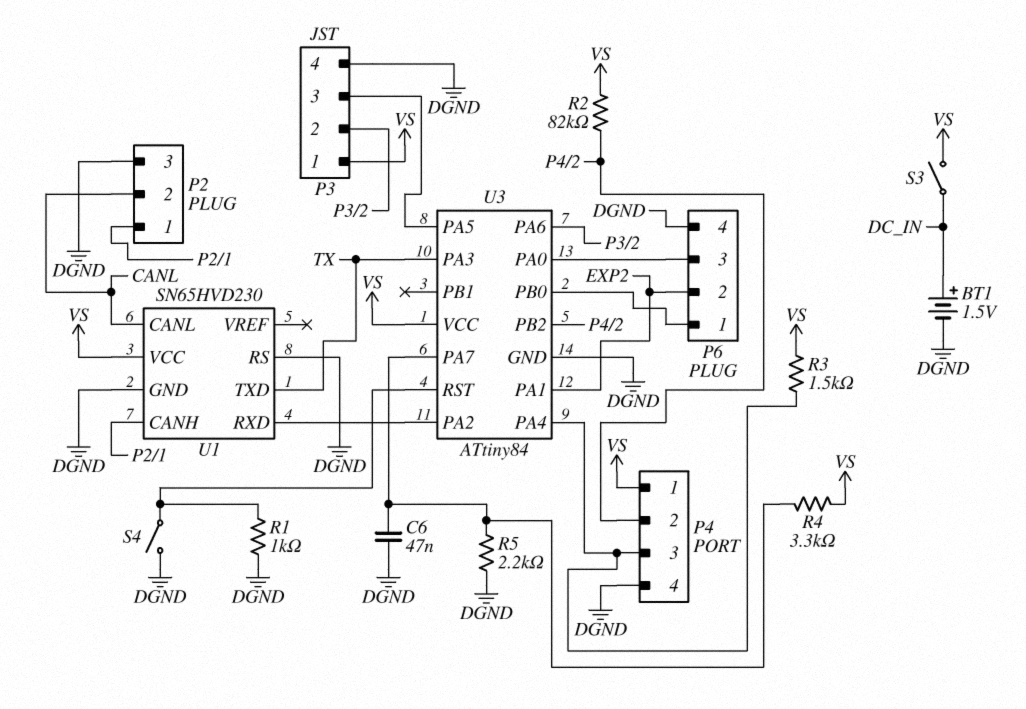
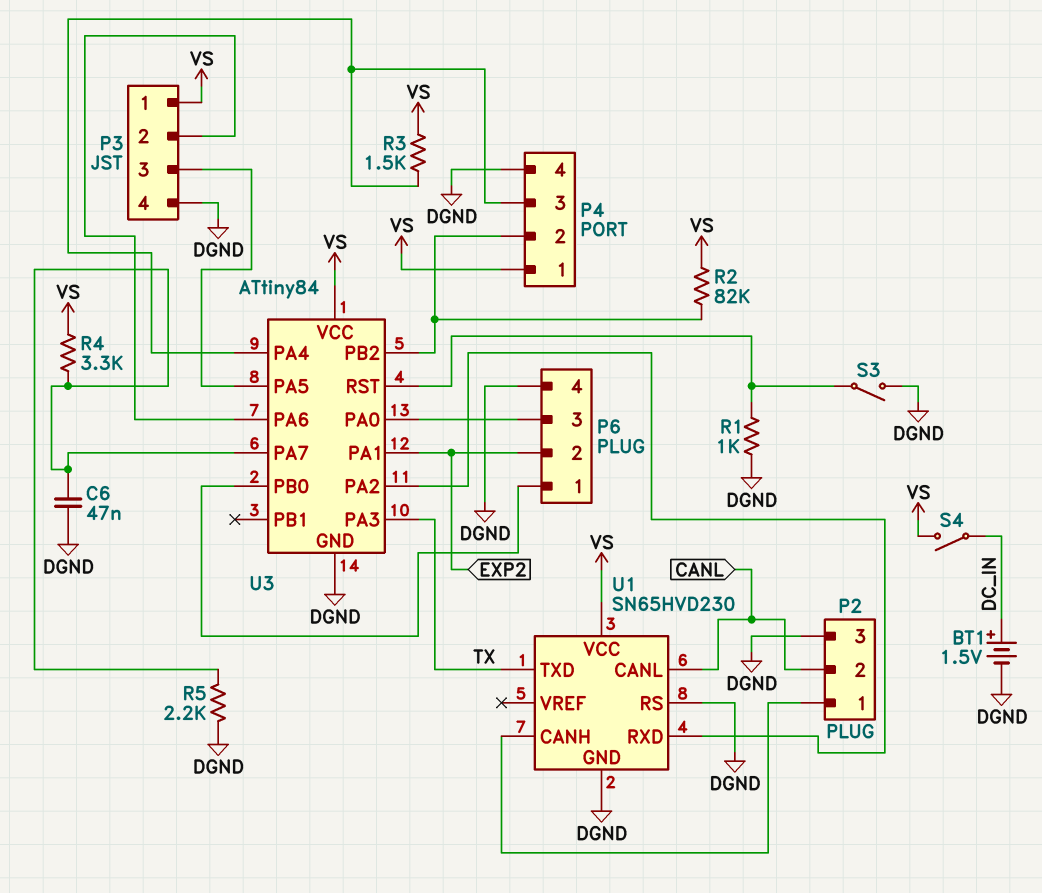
S3: switch (DC_IN, VS) -> switch (DGND, U3/RST)
S4: switch (DGND, U3/RST) -> switch (DC_IN, VS)

